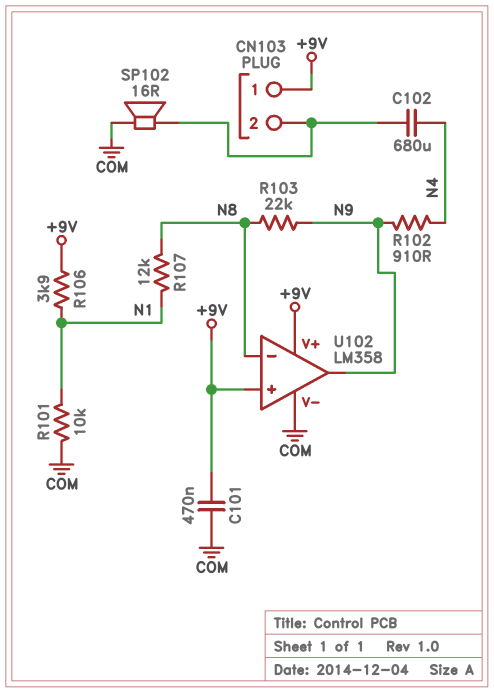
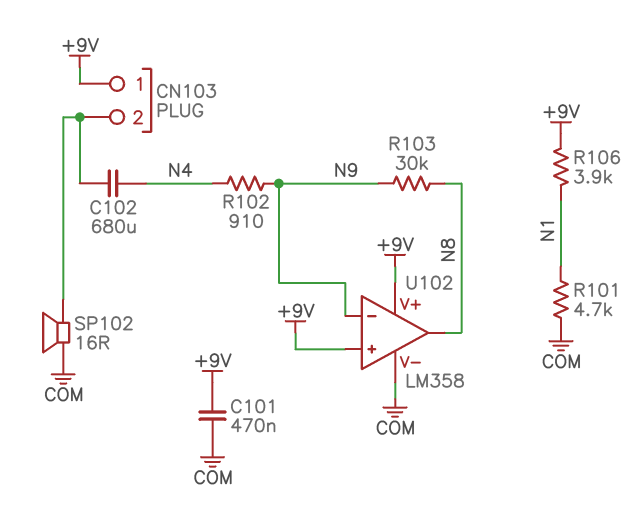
R101: 10k (COM, N1) -> 4.7k (COM, N1)
R103: 22k (N8, N9) -> 30k (N8, N9)
R107: 12k (N1, N8) -> none
U102 pin in-: N8 -> N9
U102 pin out: N9 -> N8

